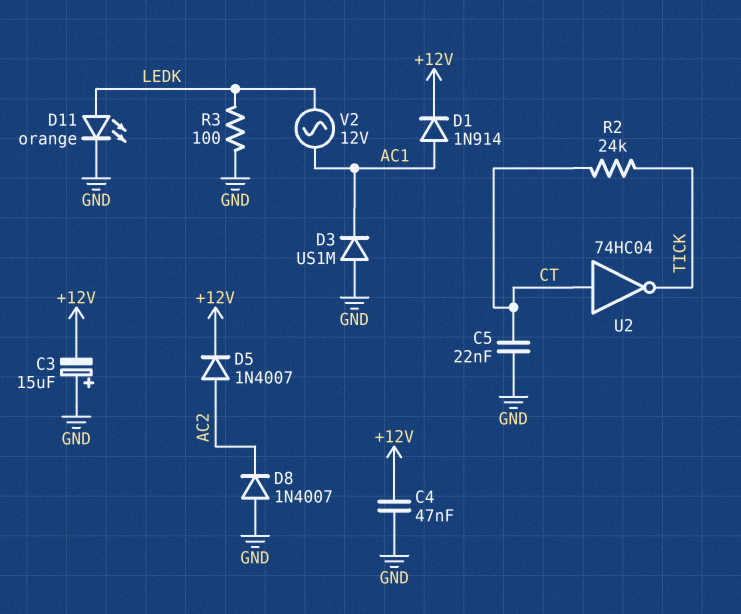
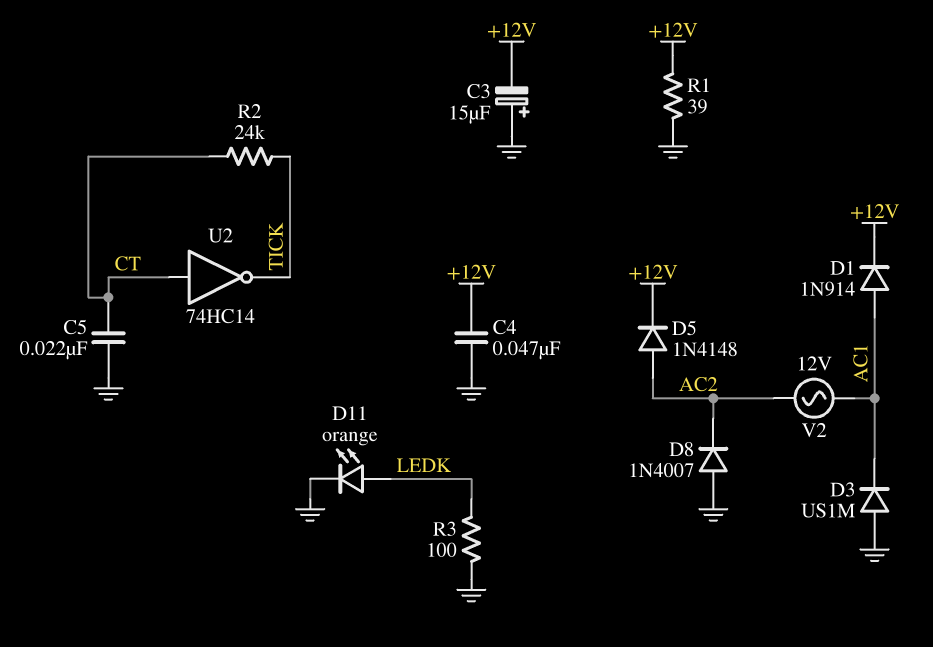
D5: diode 1N4007 (A AC2, K +12V) -> diode 1N4148 (A AC2, K +12V)
R1: none -> 39 (+12V, GND)
U2: NOT 74HC04 (in CT, out TICK) -> NOT 74HC14 (in CT, out TICK)
V2: AC 12V (AC1, LEDK) -> AC 12V (AC1, AC2)

